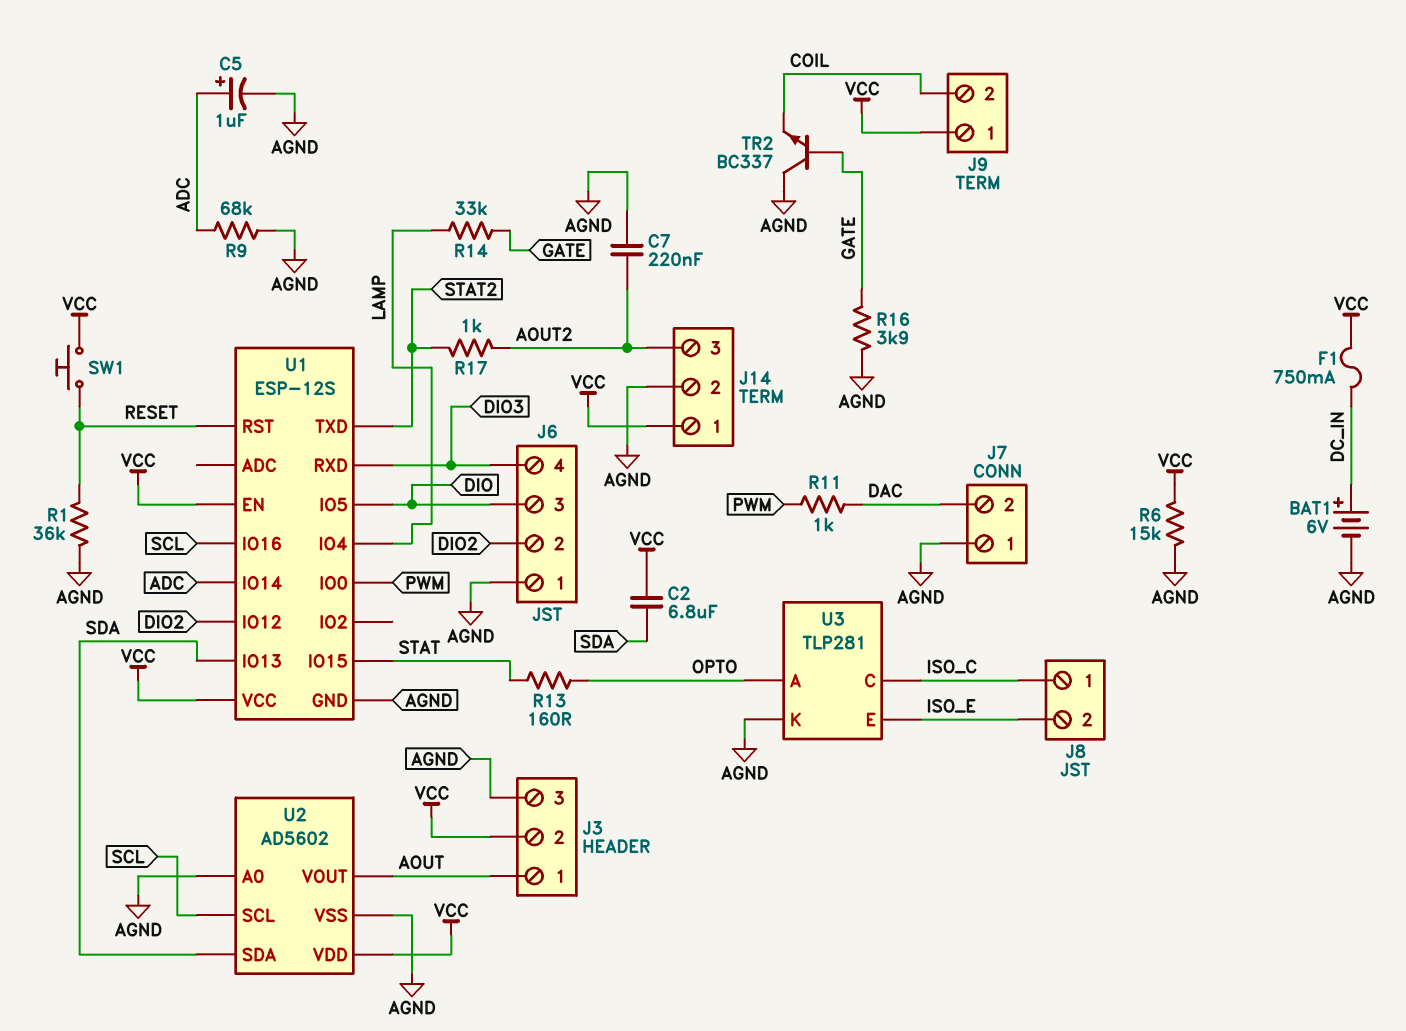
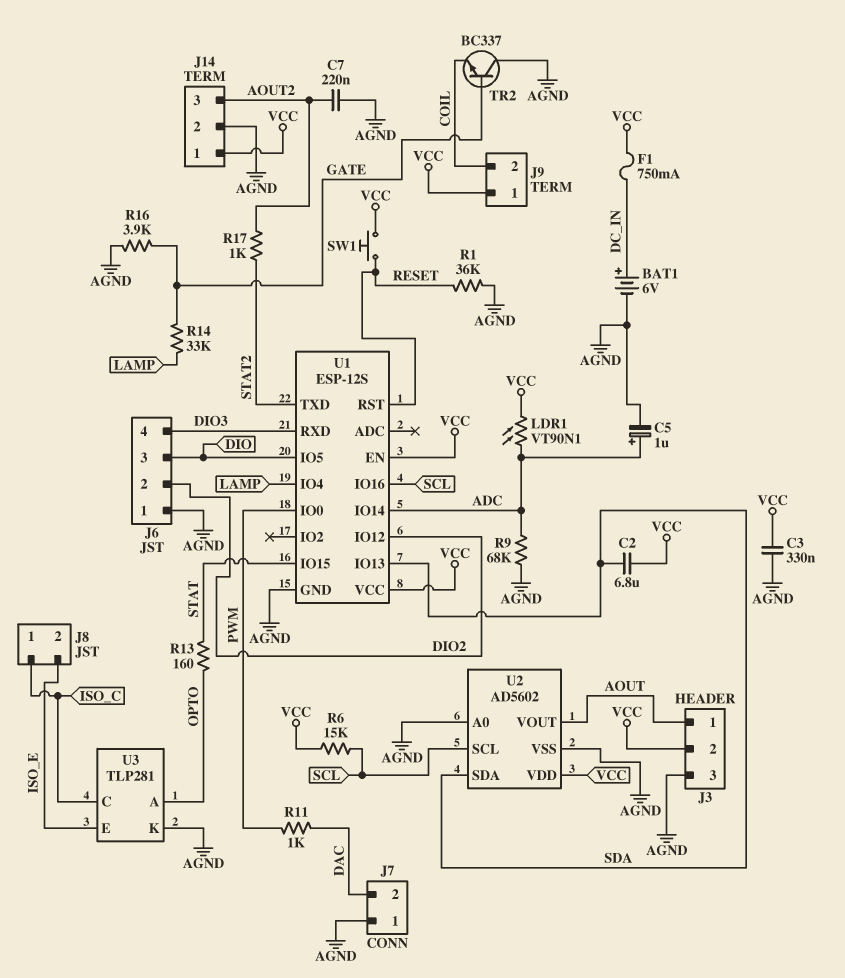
C3: none -> 330nF (AGND, VCC)
LDR1: none -> VT90N1 (ADC, VCC)
R6: 15k (AGND, VCC) -> 15k (SCL, VCC)

